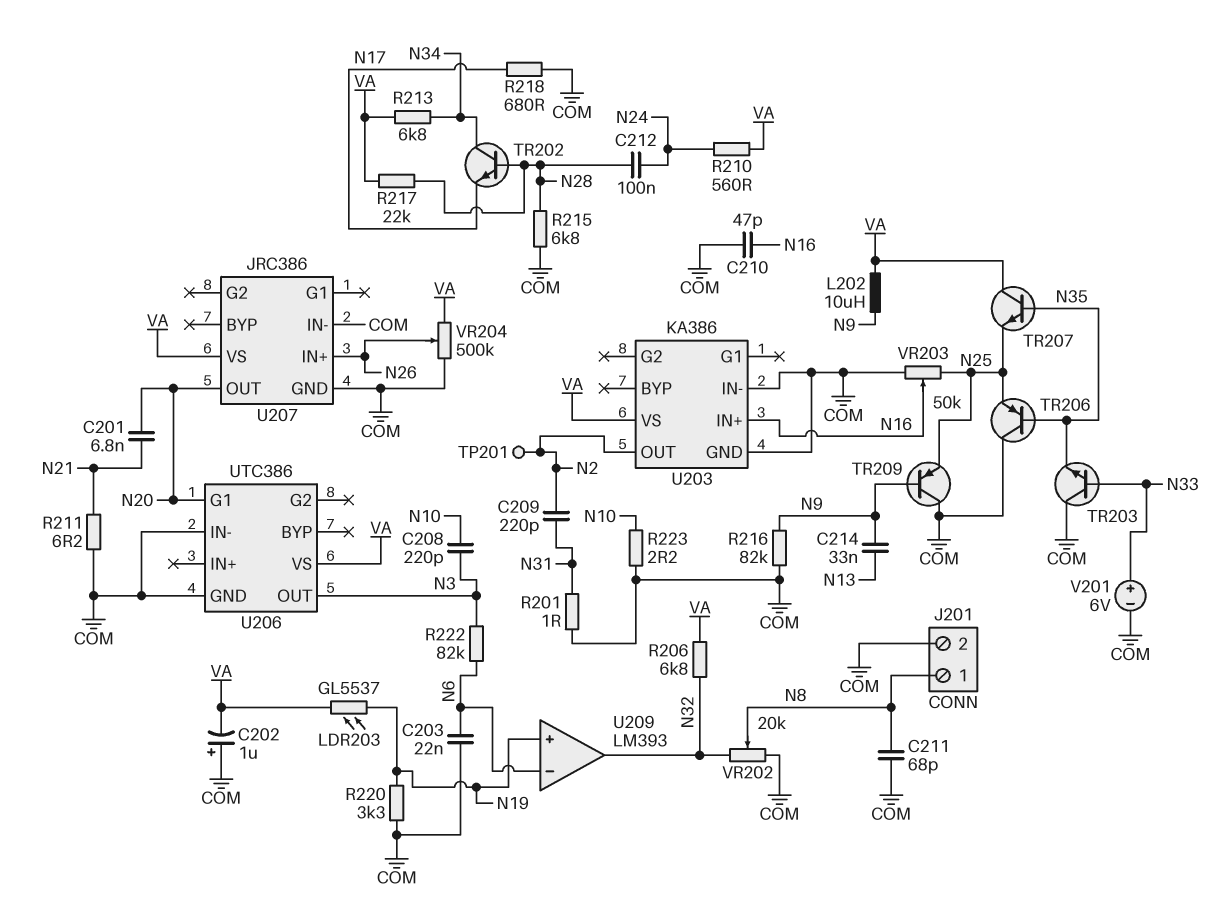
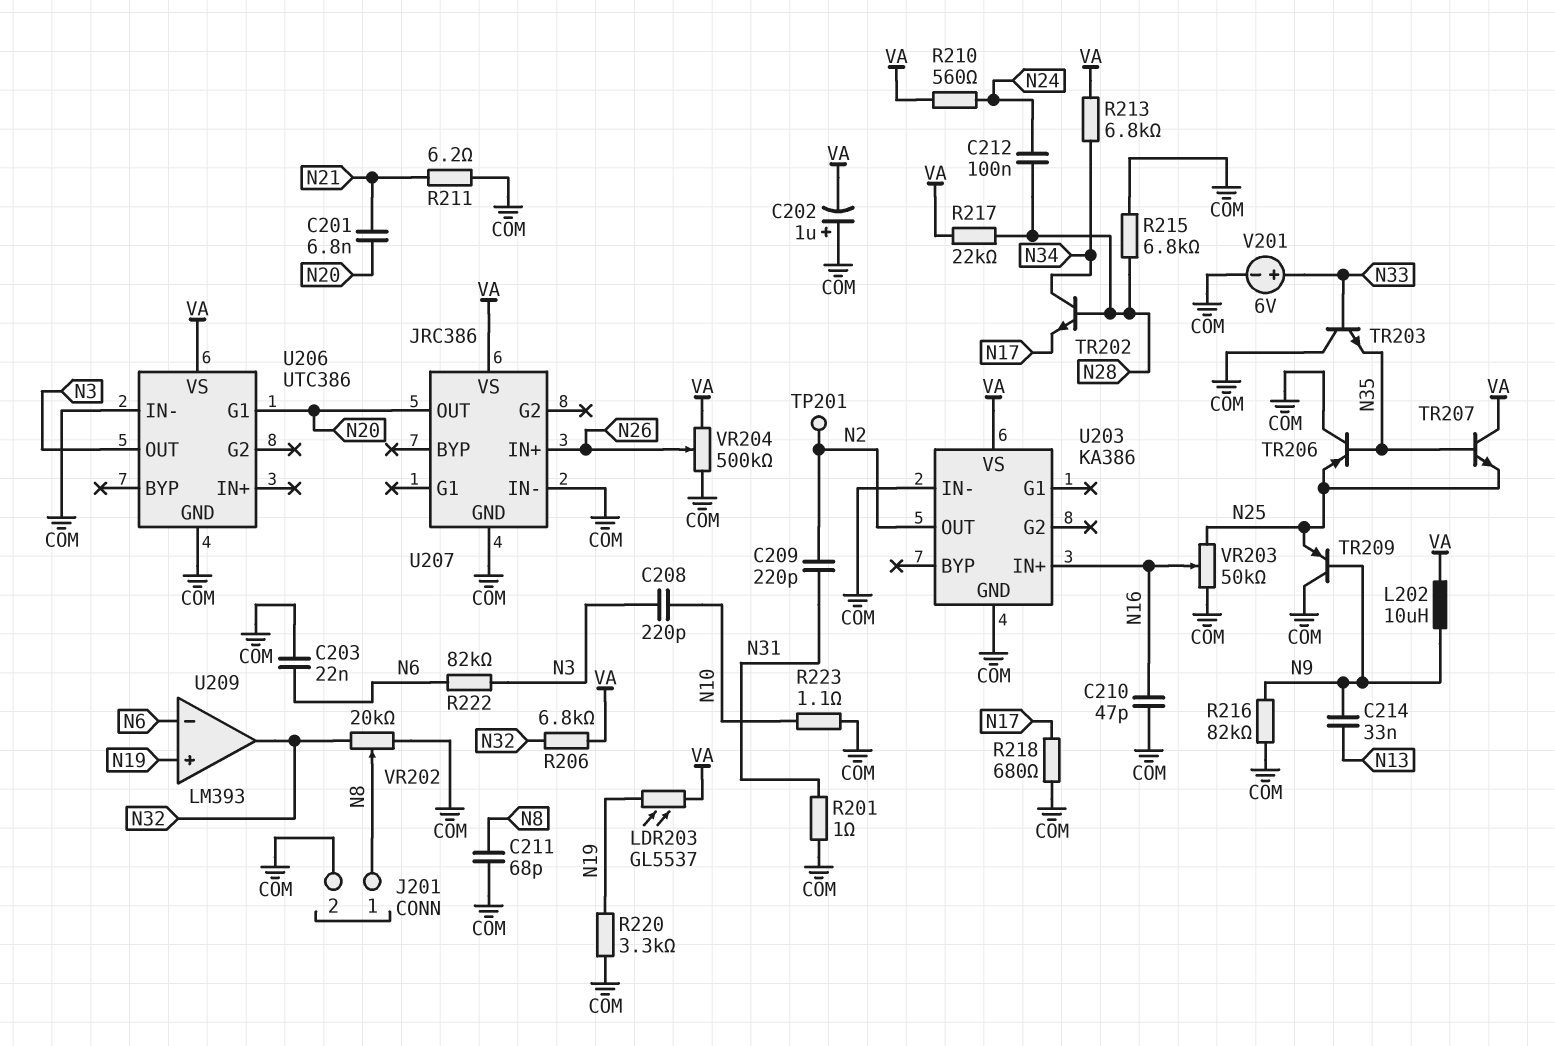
R223: 2.2 (COM, N10) -> 1.1 (COM, N10)

